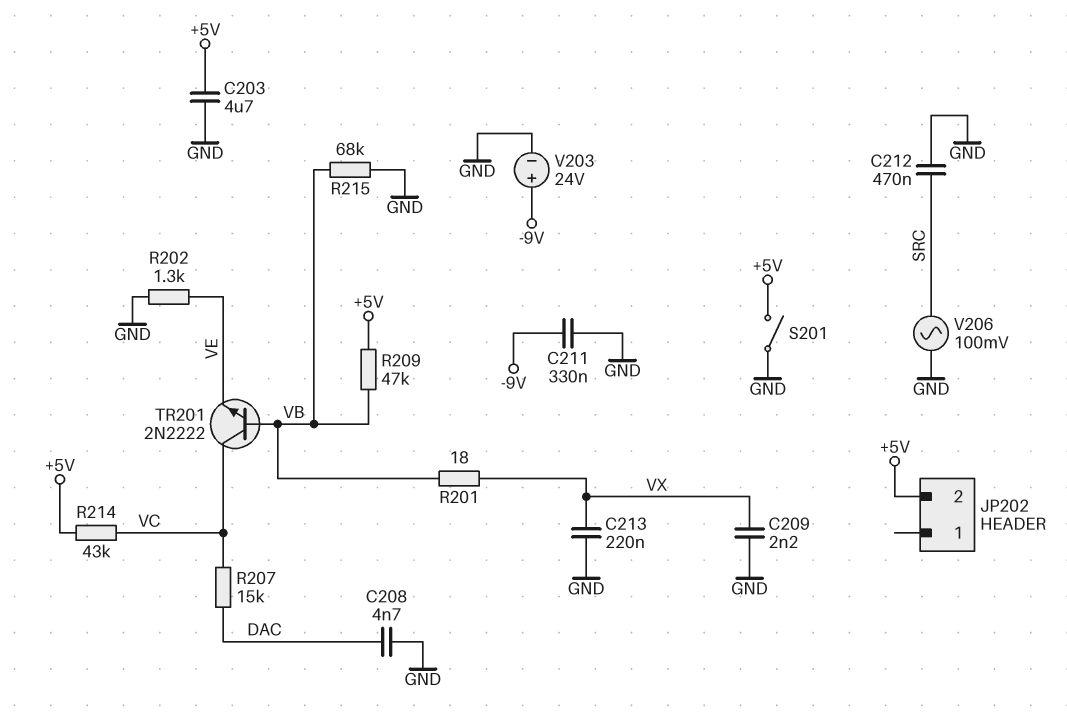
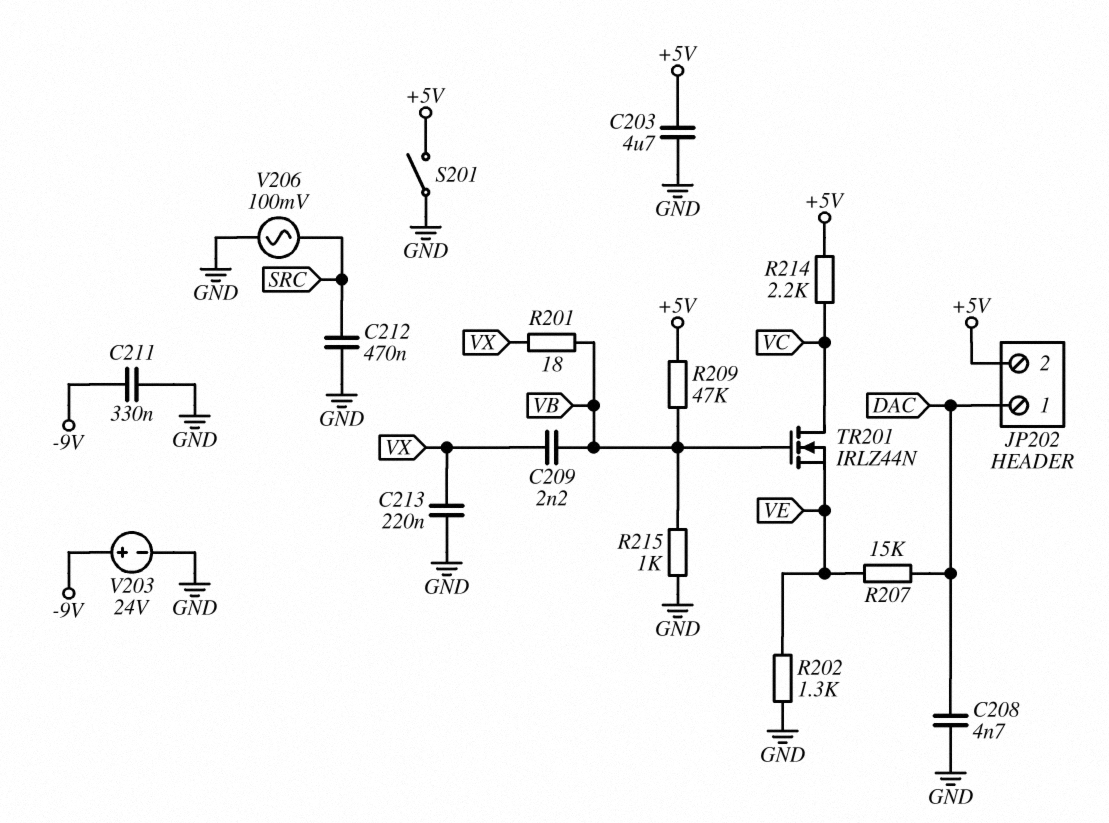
C209: 2.2nF (GND, VX) -> 2.2nF (VB, VX)
JP202 pin 1: none -> DAC
R207: 15k (DAC, VC) -> 15k (DAC, VE)
R214: 43k (+5V, VC) -> 2.2k (+5V, VC)
R215: 68k (GND, VB) -> 1k (GND, VB)
TR201: NPN 2N2222 (B VB, C VC, E VE) -> NMOS IRLZ44N (G VB, D VC, S VE)

